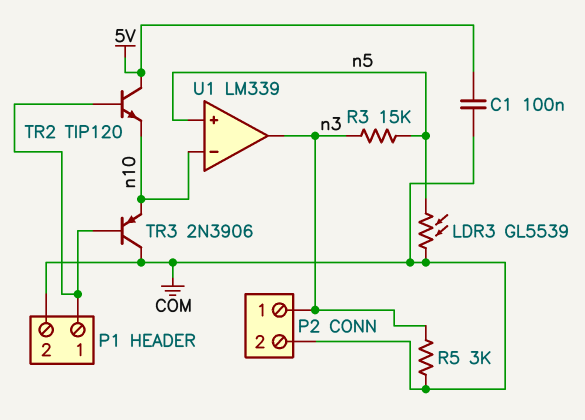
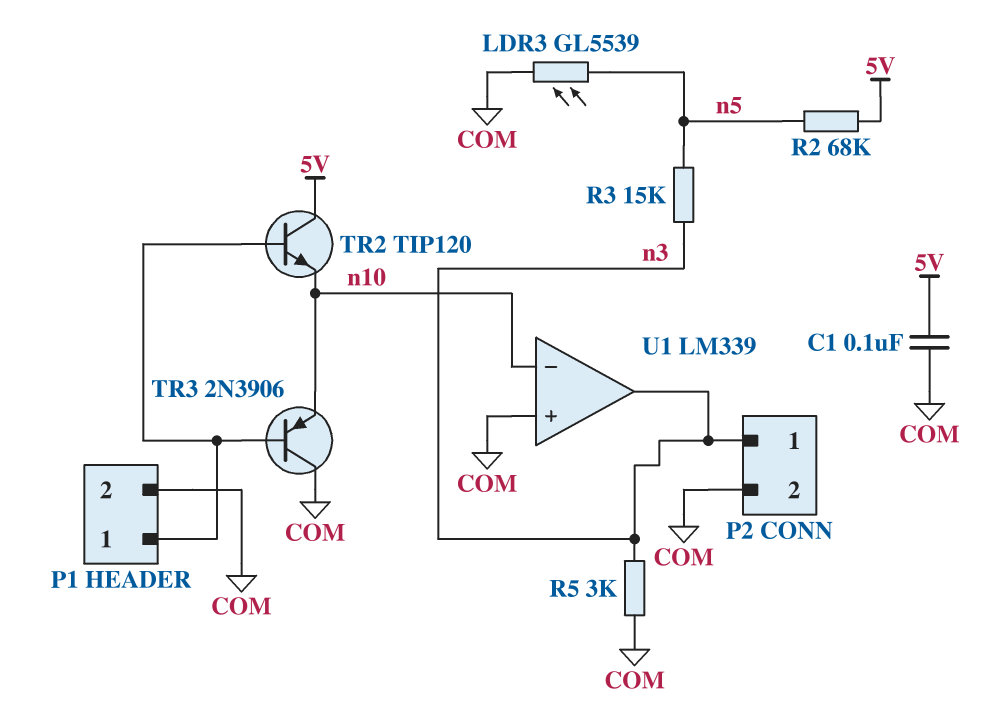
R2: none -> 68k (5V, n5)
U1 pin in+: n5 -> COM

